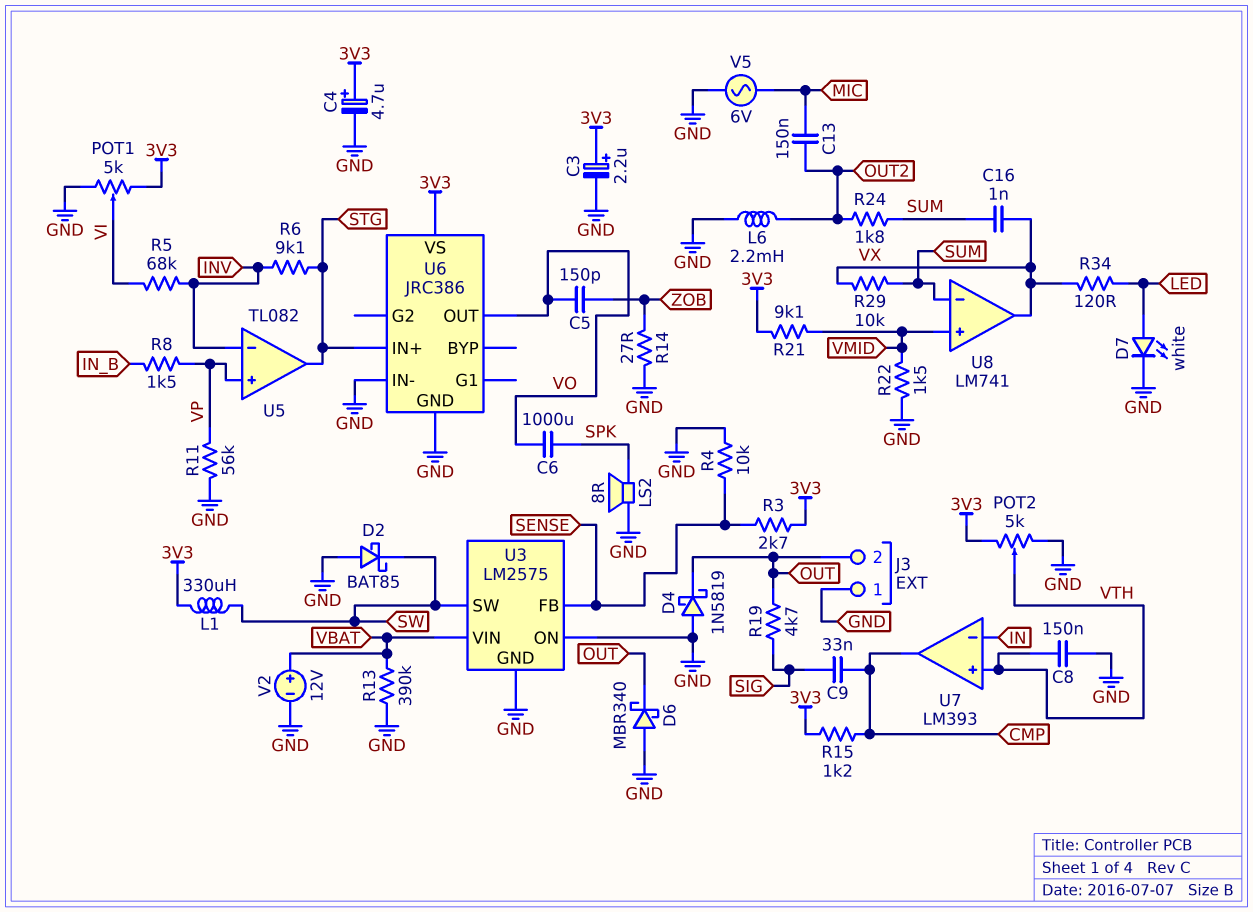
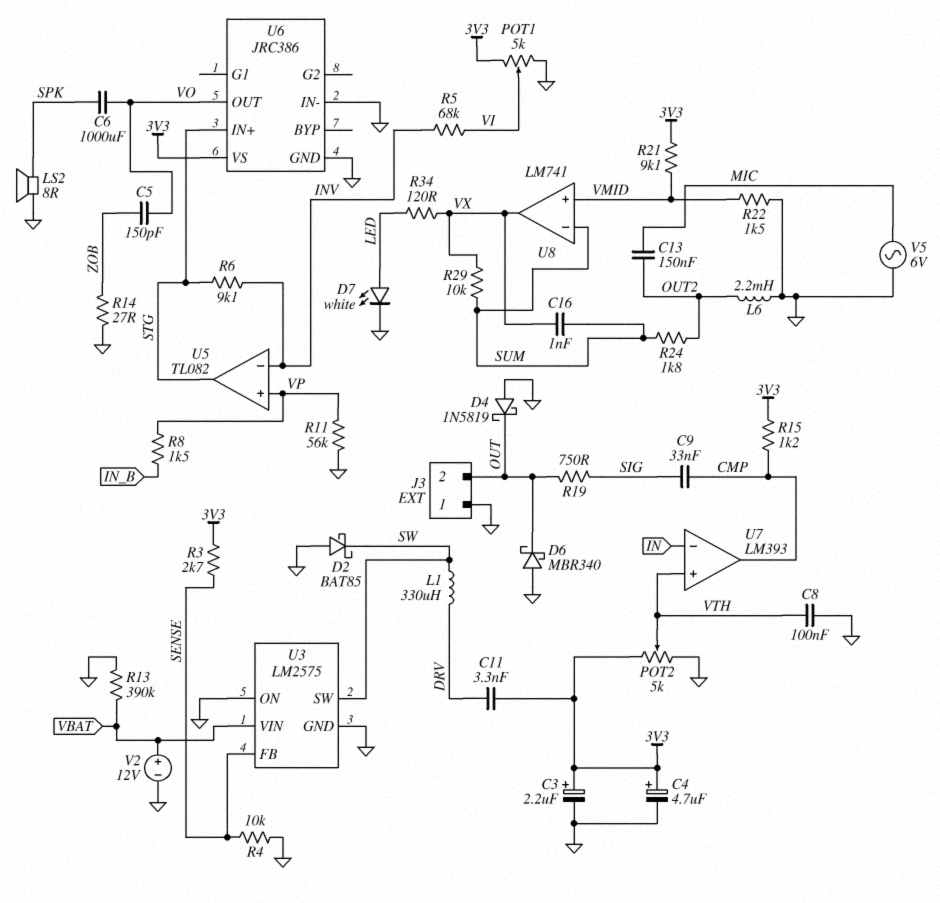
C8: 150nF (GND, VTH) -> 100nF (GND, VTH)
C11: none -> 3.3nF (3V3, DRV)
L1: 330uH (3V3, SW) -> 330uH (DRV, SW)
R19: 4.7k (OUT, SIG) -> 750 (OUT, SIG)

